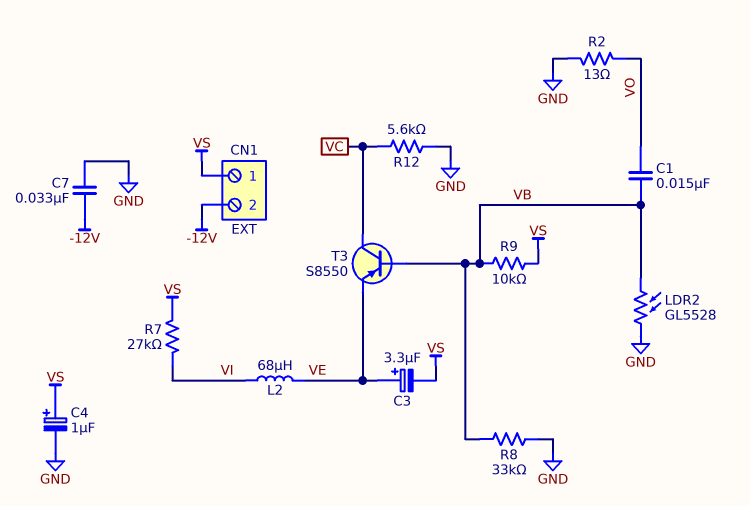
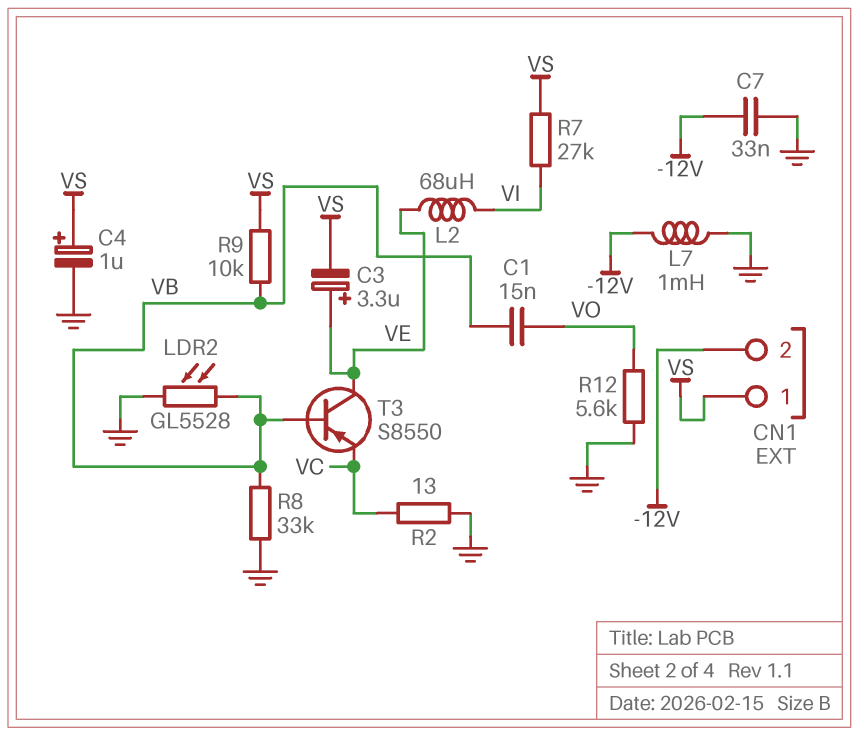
L7: none -> 1mH (-12V, GND)
R2: 13 (GND, VO) -> 13 (GND, VC)
R12: 5.6k (GND, VC) -> 5.6k (GND, VO)
T3: PNP S8550 (B VB, C VC, E VE) -> PNP S8550 (B VB, C VE, E VC)

